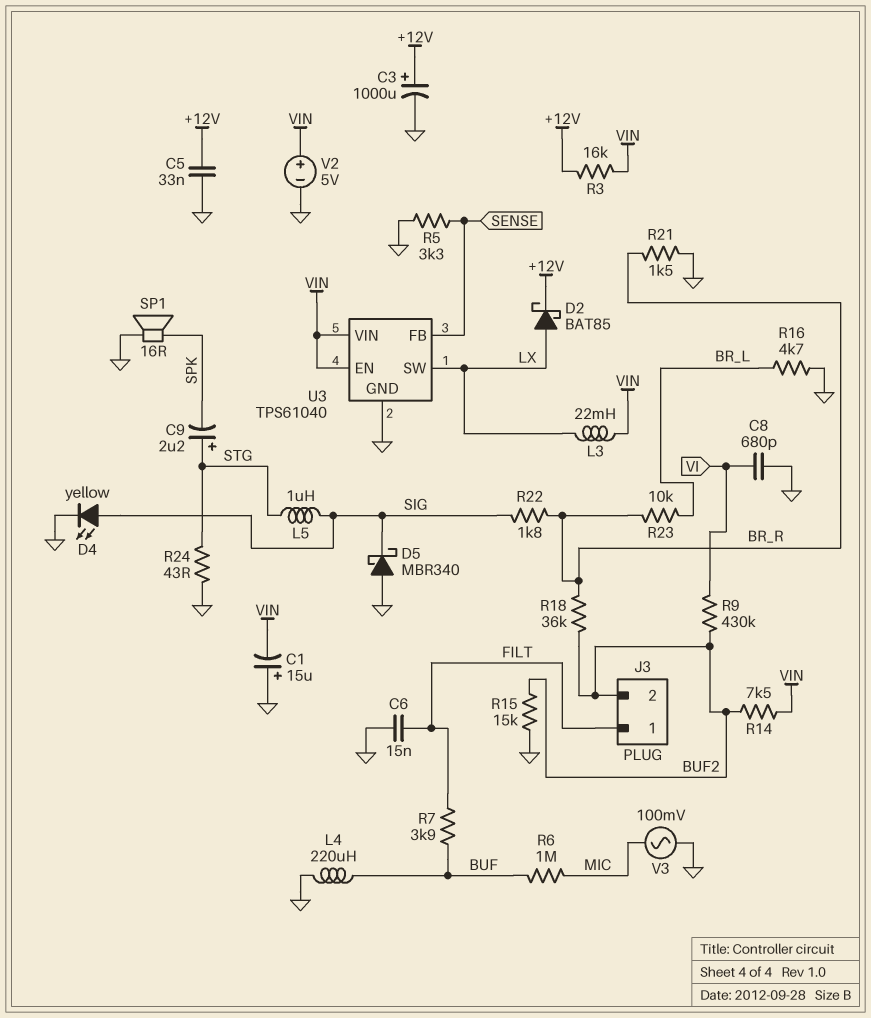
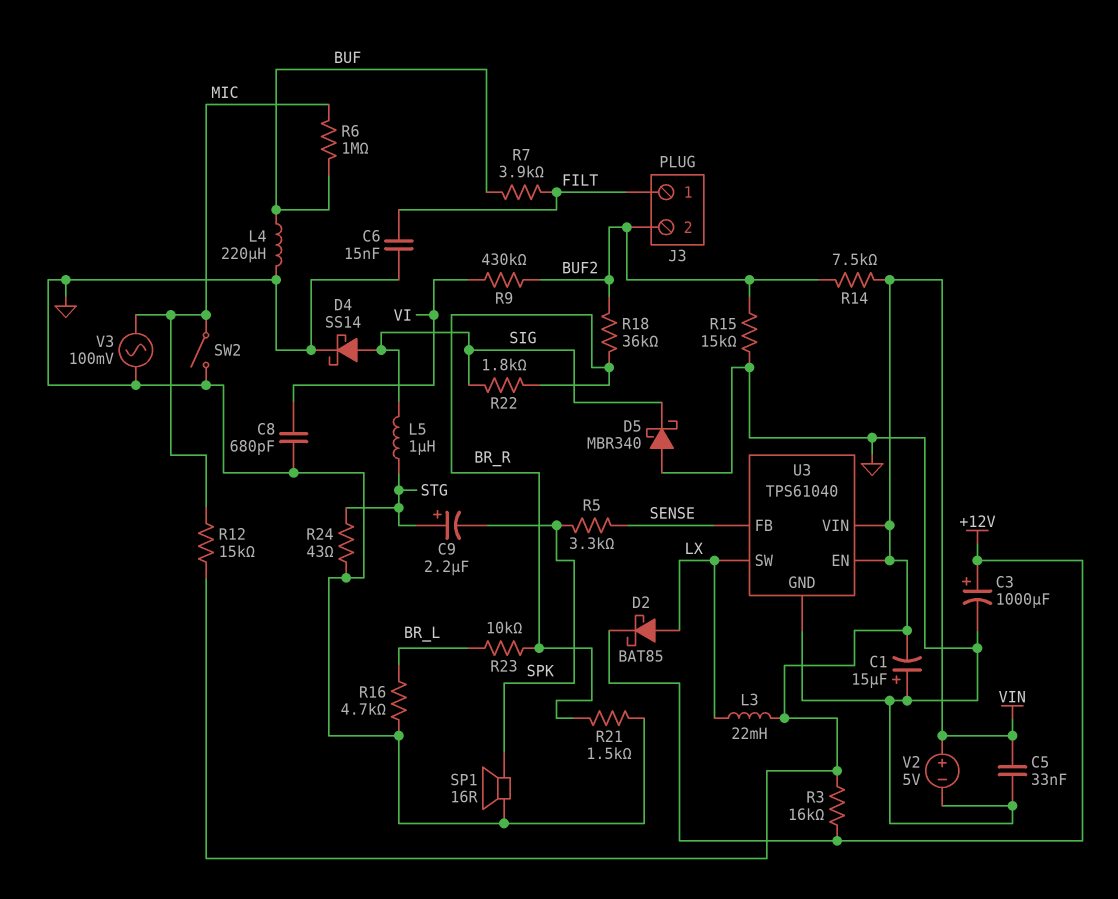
C5: 33nF (+12V, GND) -> 33nF (GND, VIN)
D4: LED yellow (A SIG, K GND) -> schottky SS14 (A SIG, K GND)
R5: 3.3k (GND, SENSE) -> 3.3k (SENSE, SPK)
R12: none -> 15k (MIC, VIN)
SW2: none -> switch (GND, MIC)

